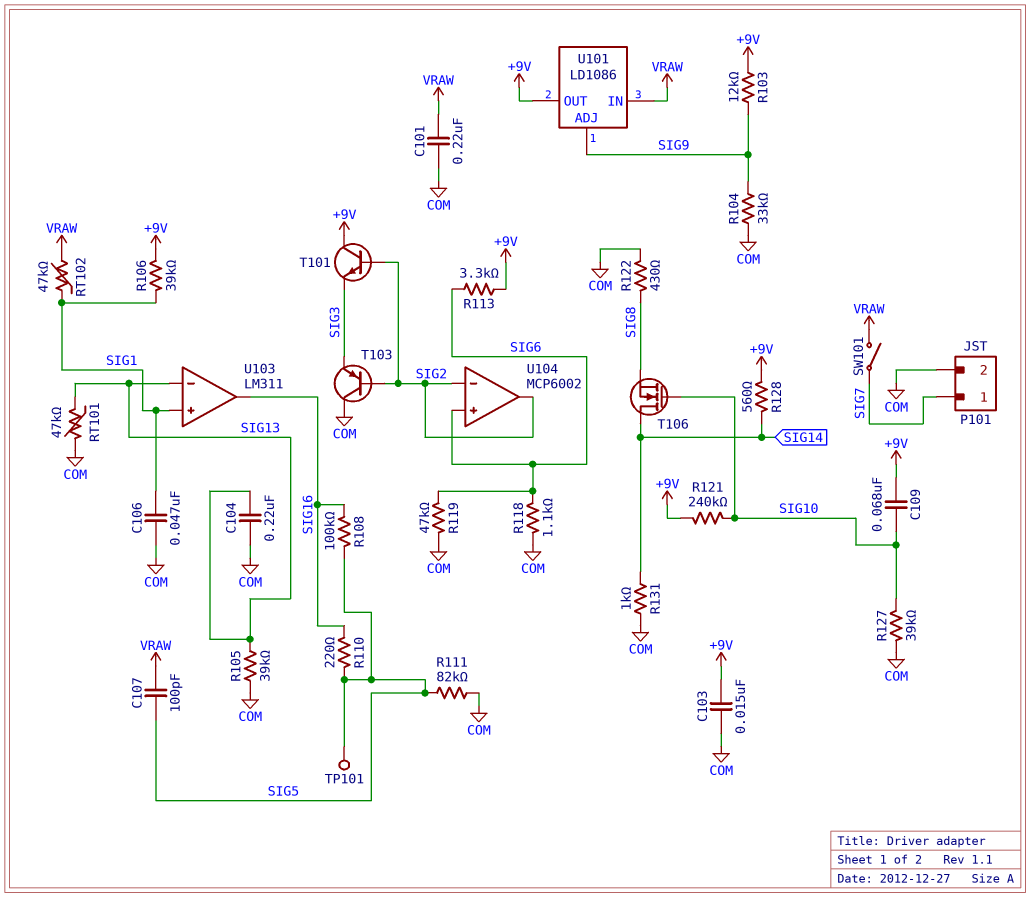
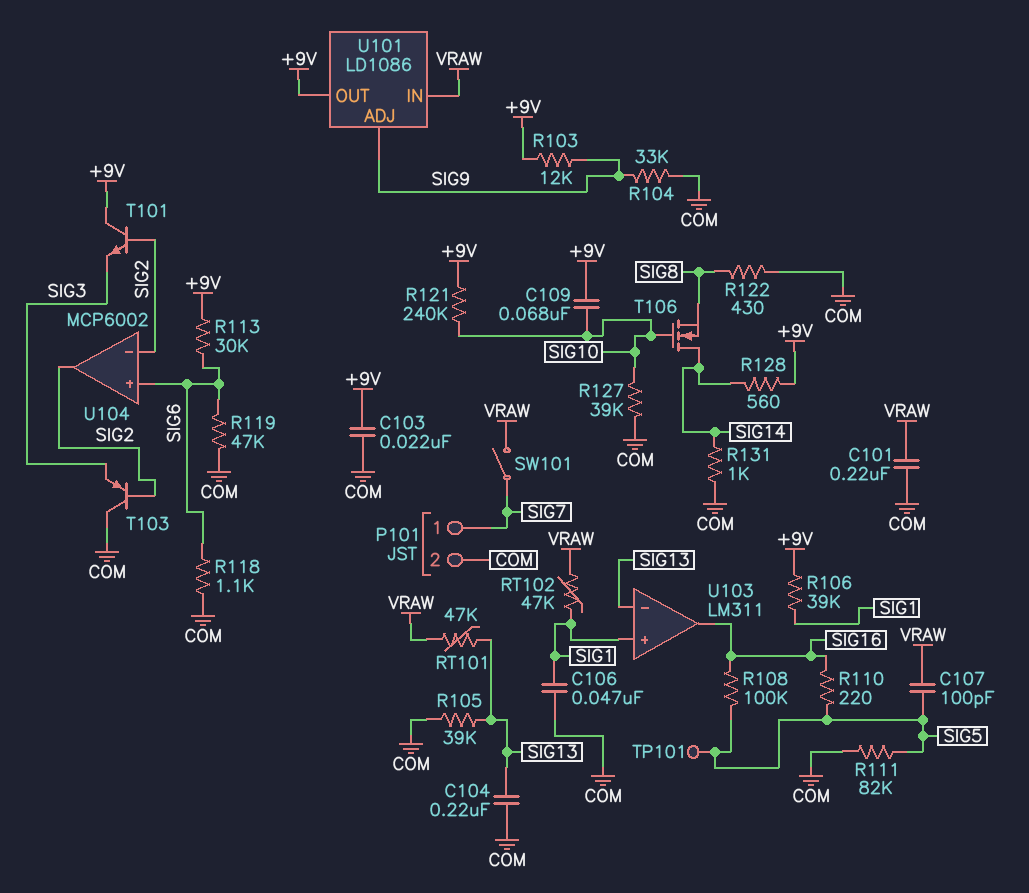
C103: 15nF (+9V, COM) -> 22nF (+9V, COM)
R113: 3.3k (+9V, SIG6) -> 30k (+9V, SIG6)
RT101: 47k (COM, SIG13) -> 47k (SIG13, VRAW)

